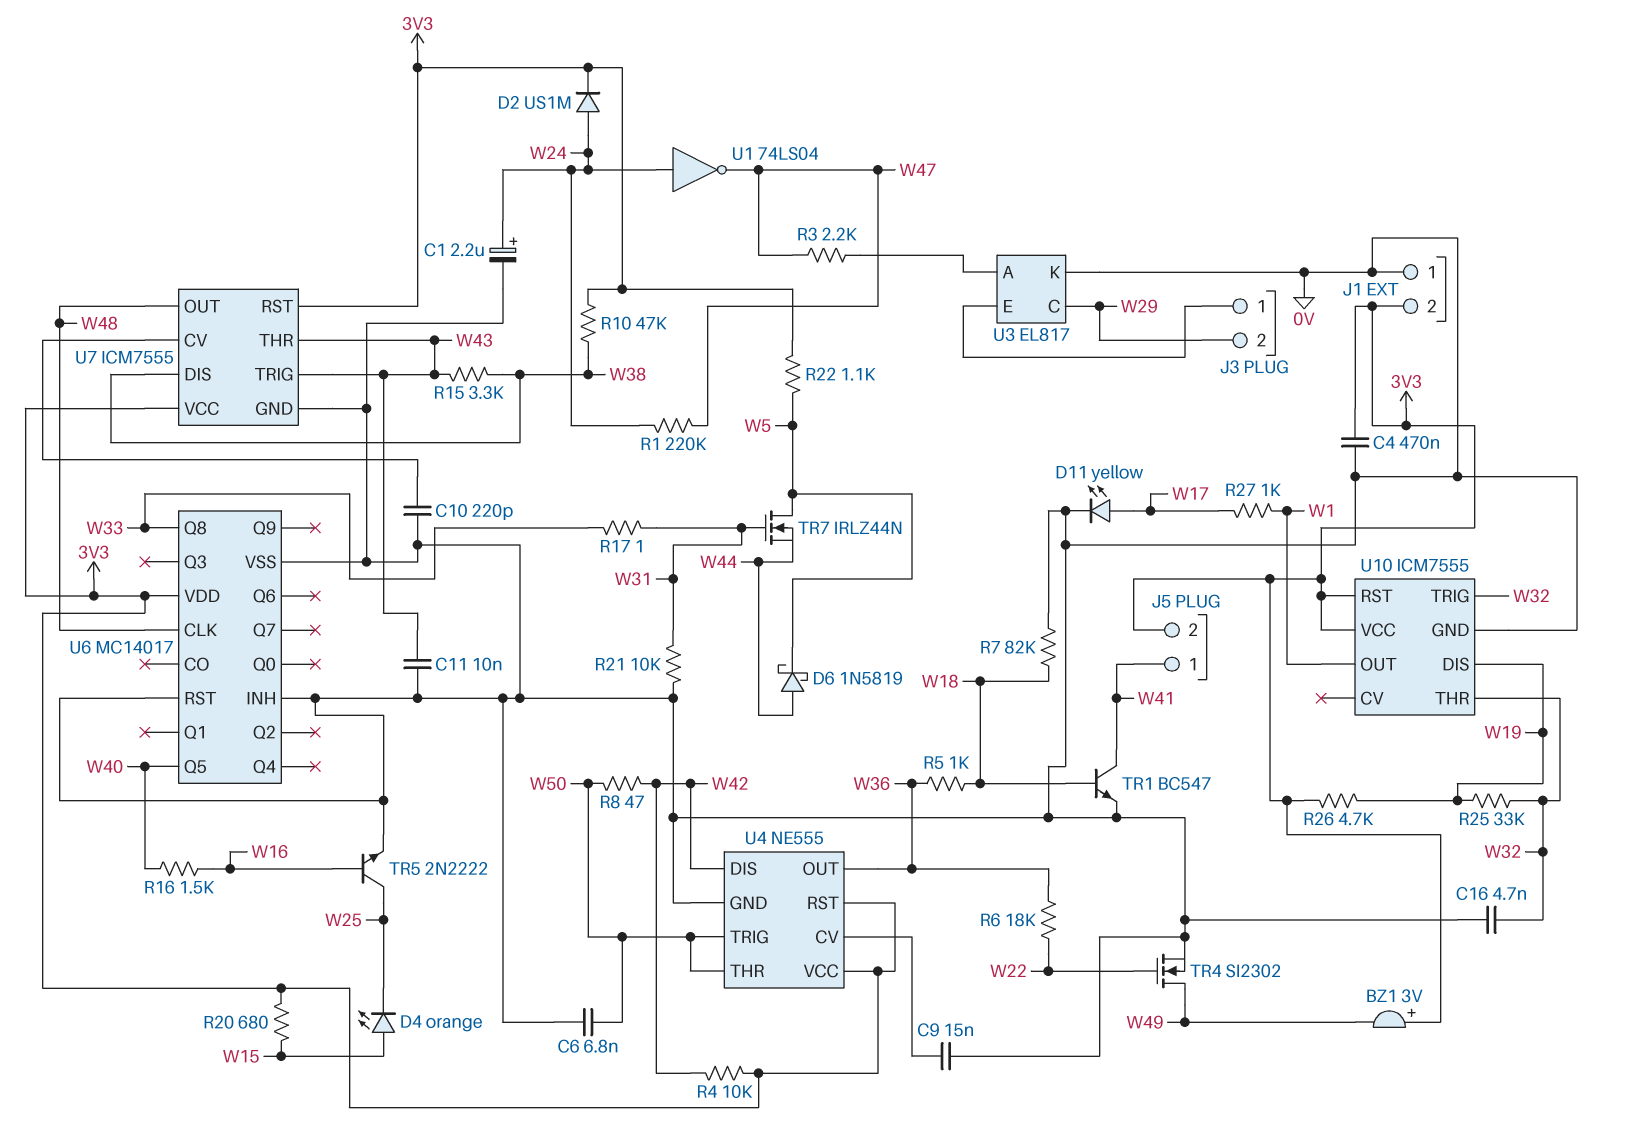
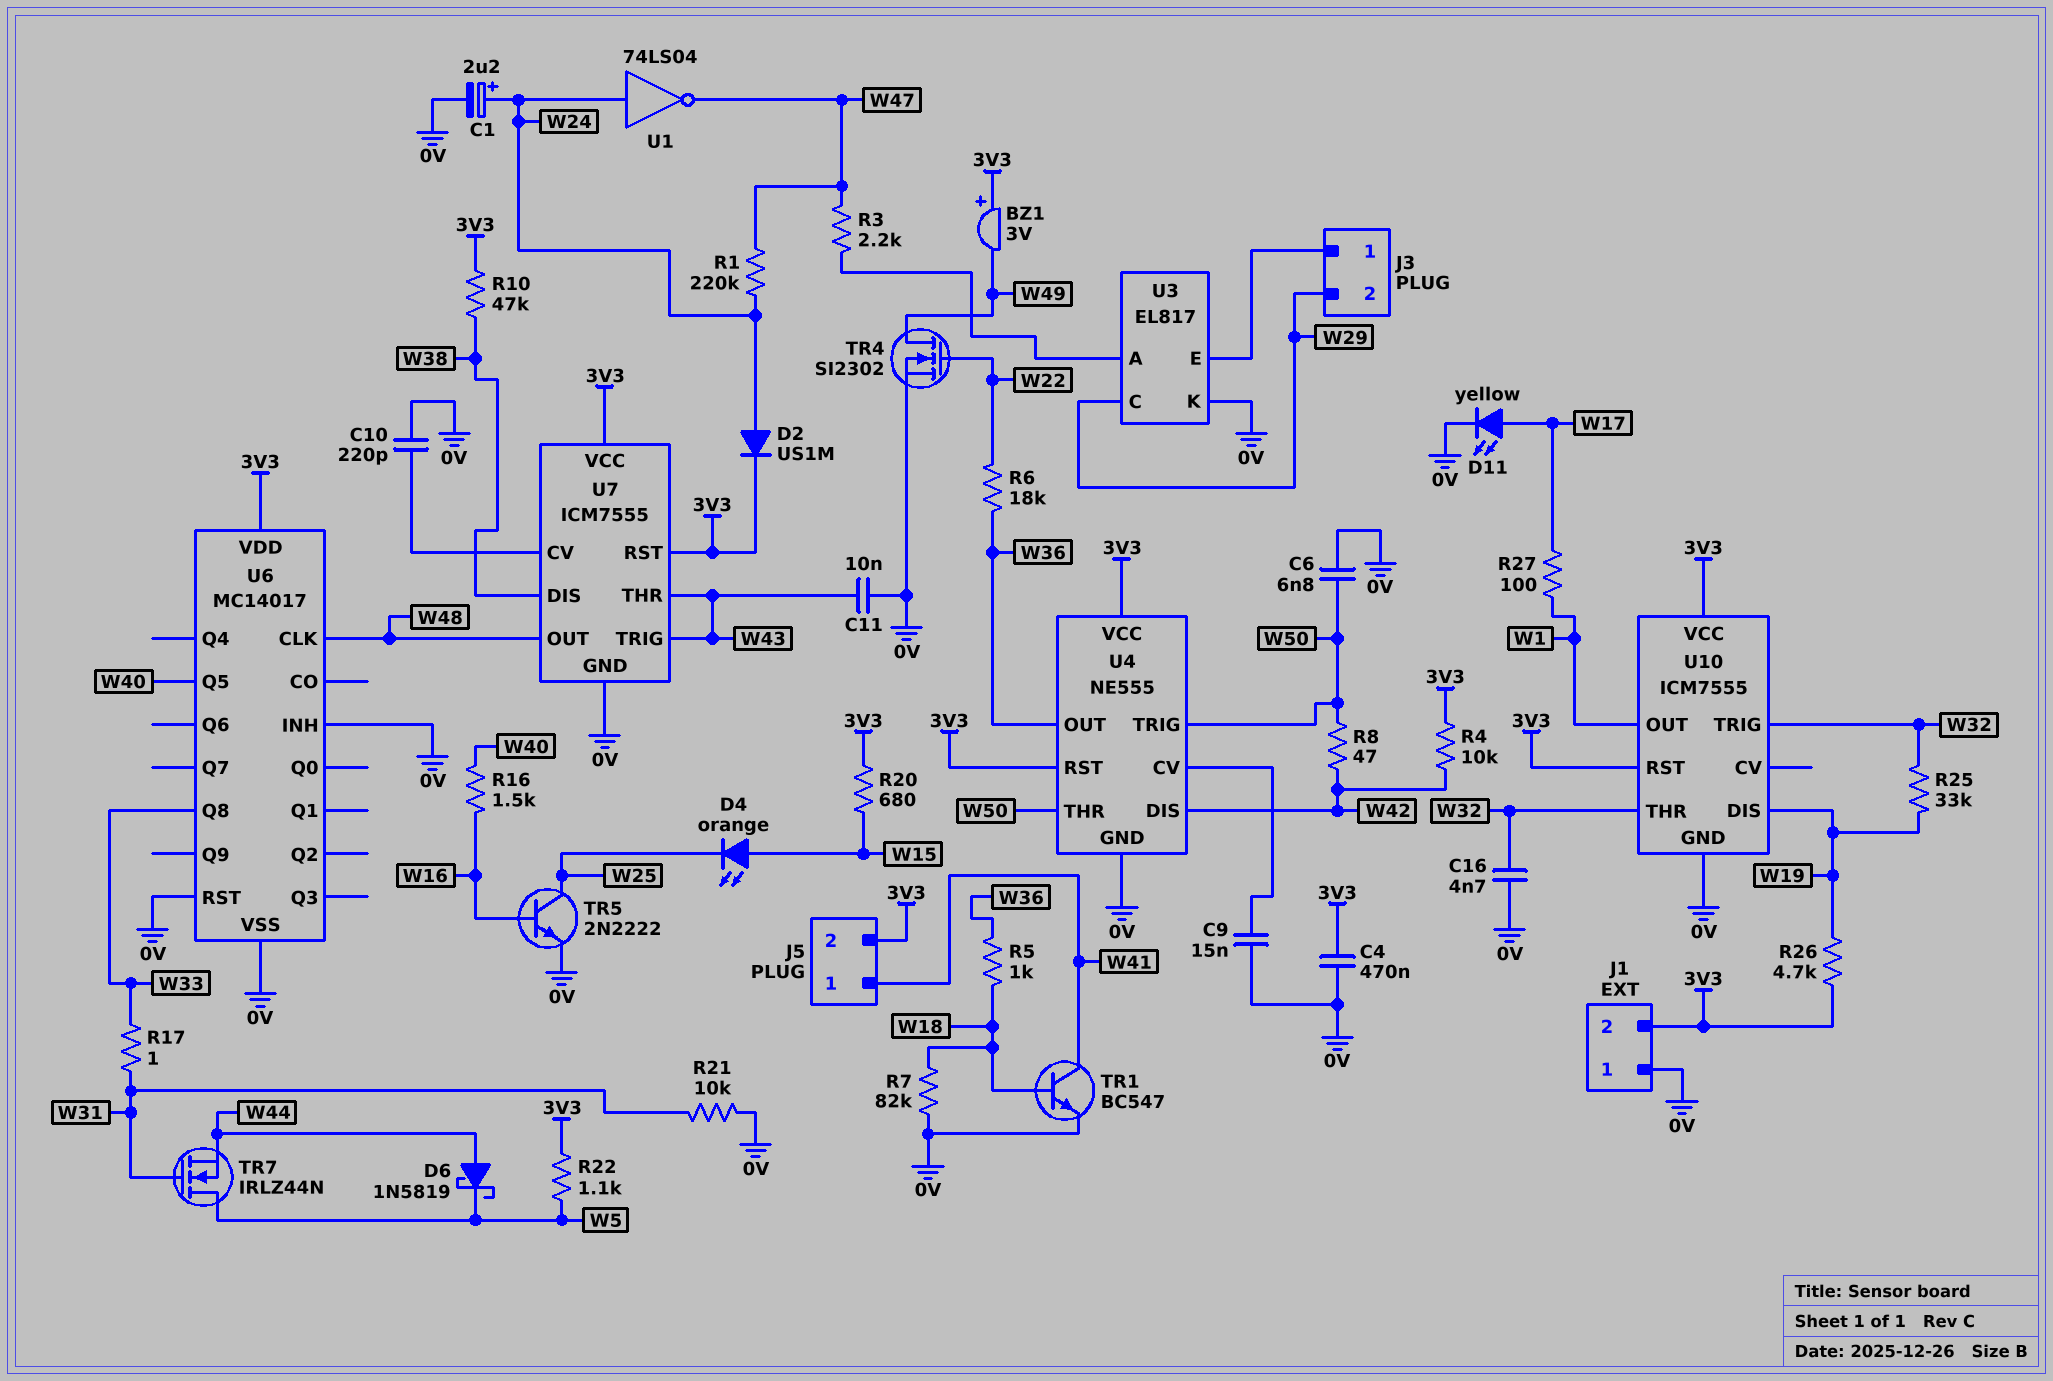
R15: 3.3k (W38, W43) -> none
R27: 1k (W1, W17) -> 100 (W1, W17)

